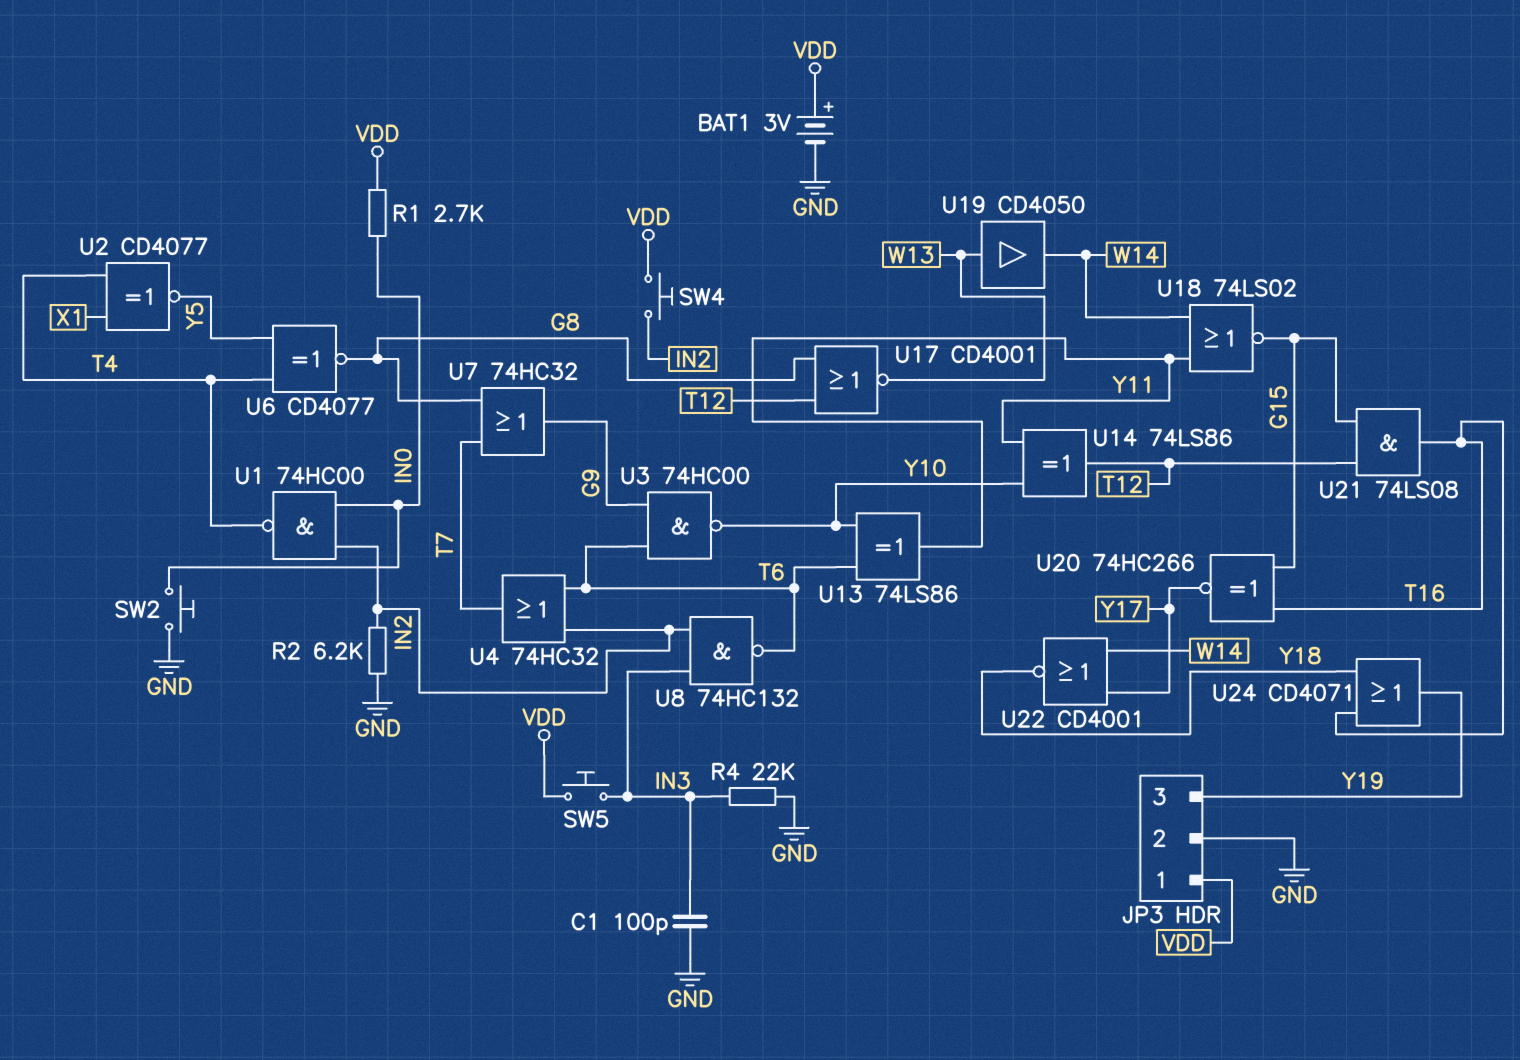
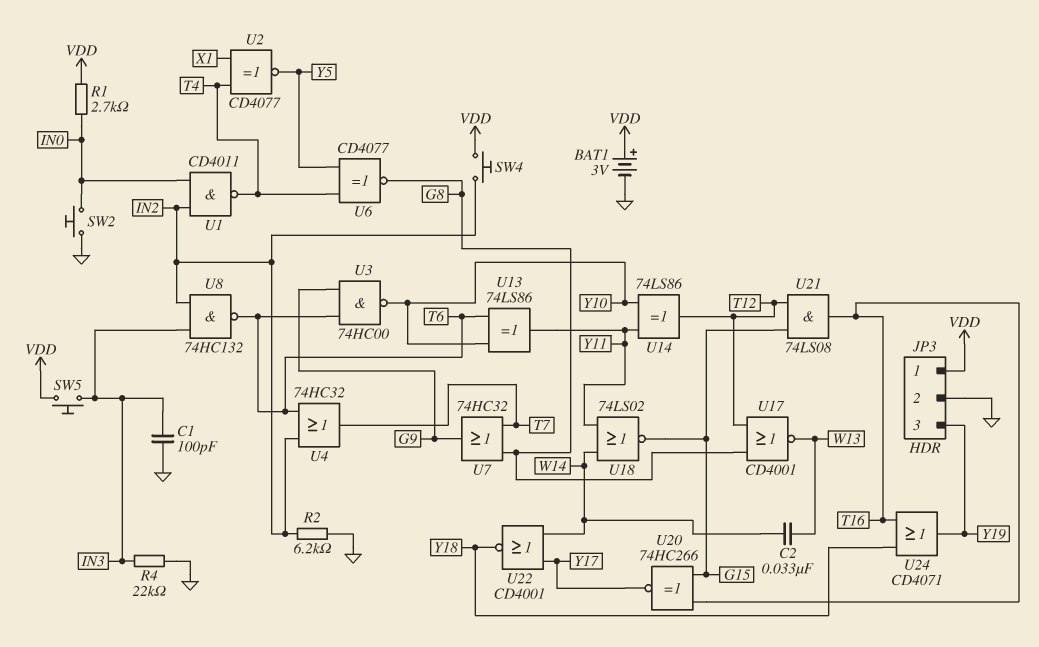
C2: none -> 33nF (W13, W14)
U1: NAND 74HC00 (in IN0, in IN2, out T4) -> NAND CD4011 (in IN0, in IN2, out T4)
U19: buffer CD4050 (in W13, out W14) -> none

